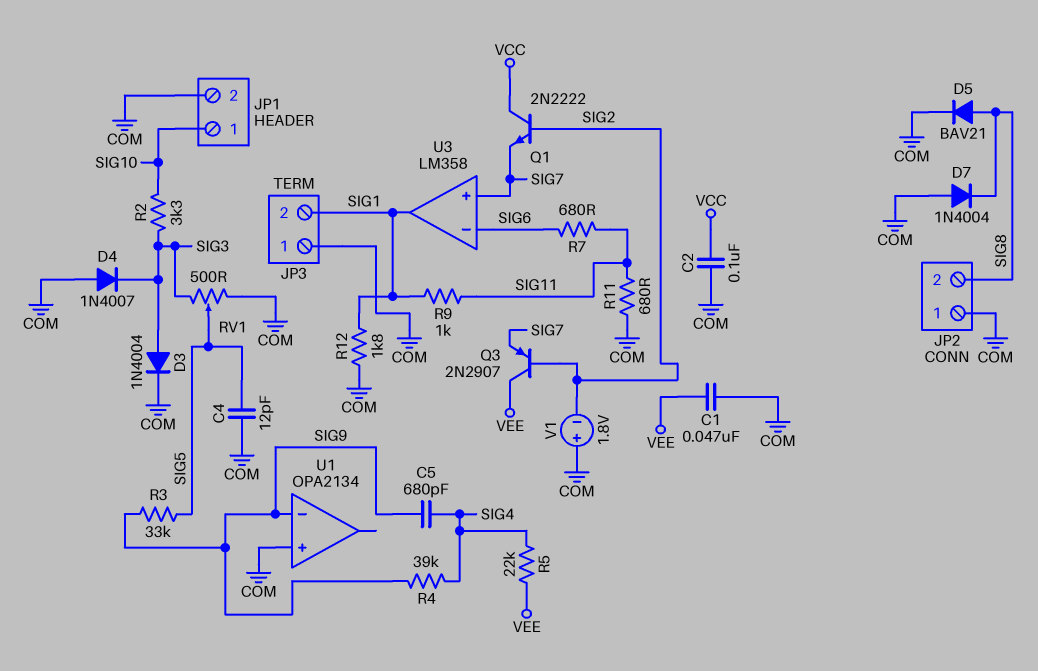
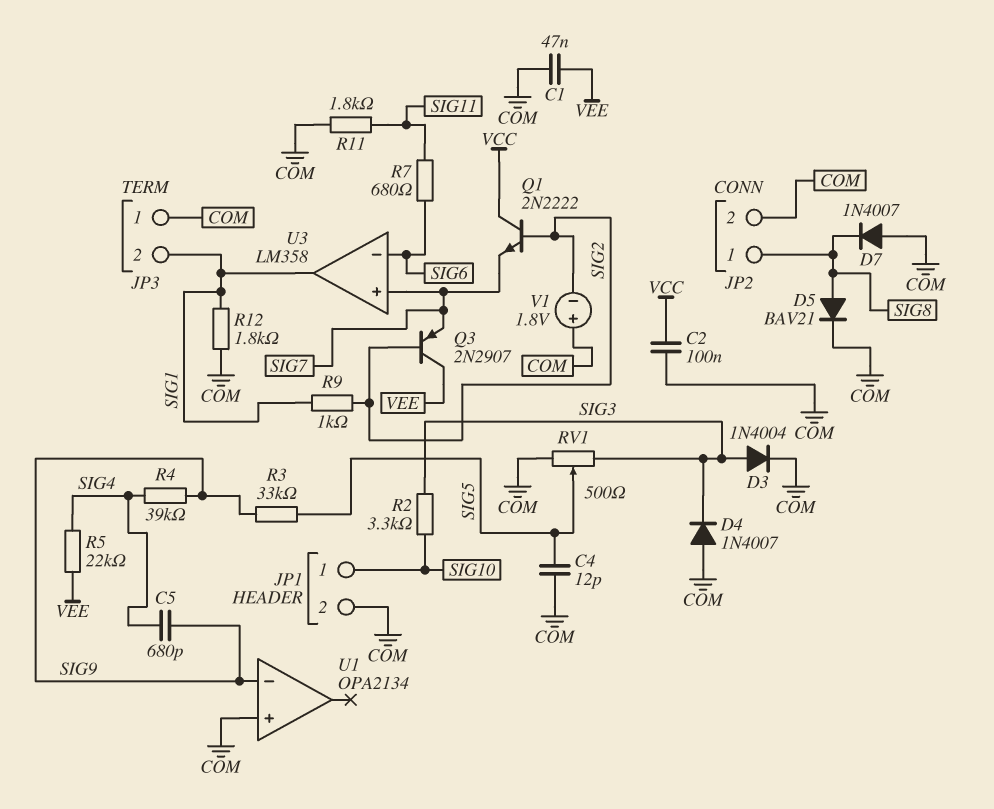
D7: diode 1N4004 (A COM, K SIG8) -> diode 1N4007 (A COM, K SIG8)
JP2 pin 1: COM -> SIG8
JP2 pin 2: SIG8 -> COM
R9: 1k (SIG1, SIG11) -> 1k (SIG1, SIG2)
R11: 680 (COM, SIG11) -> 1.8k (COM, SIG11)

